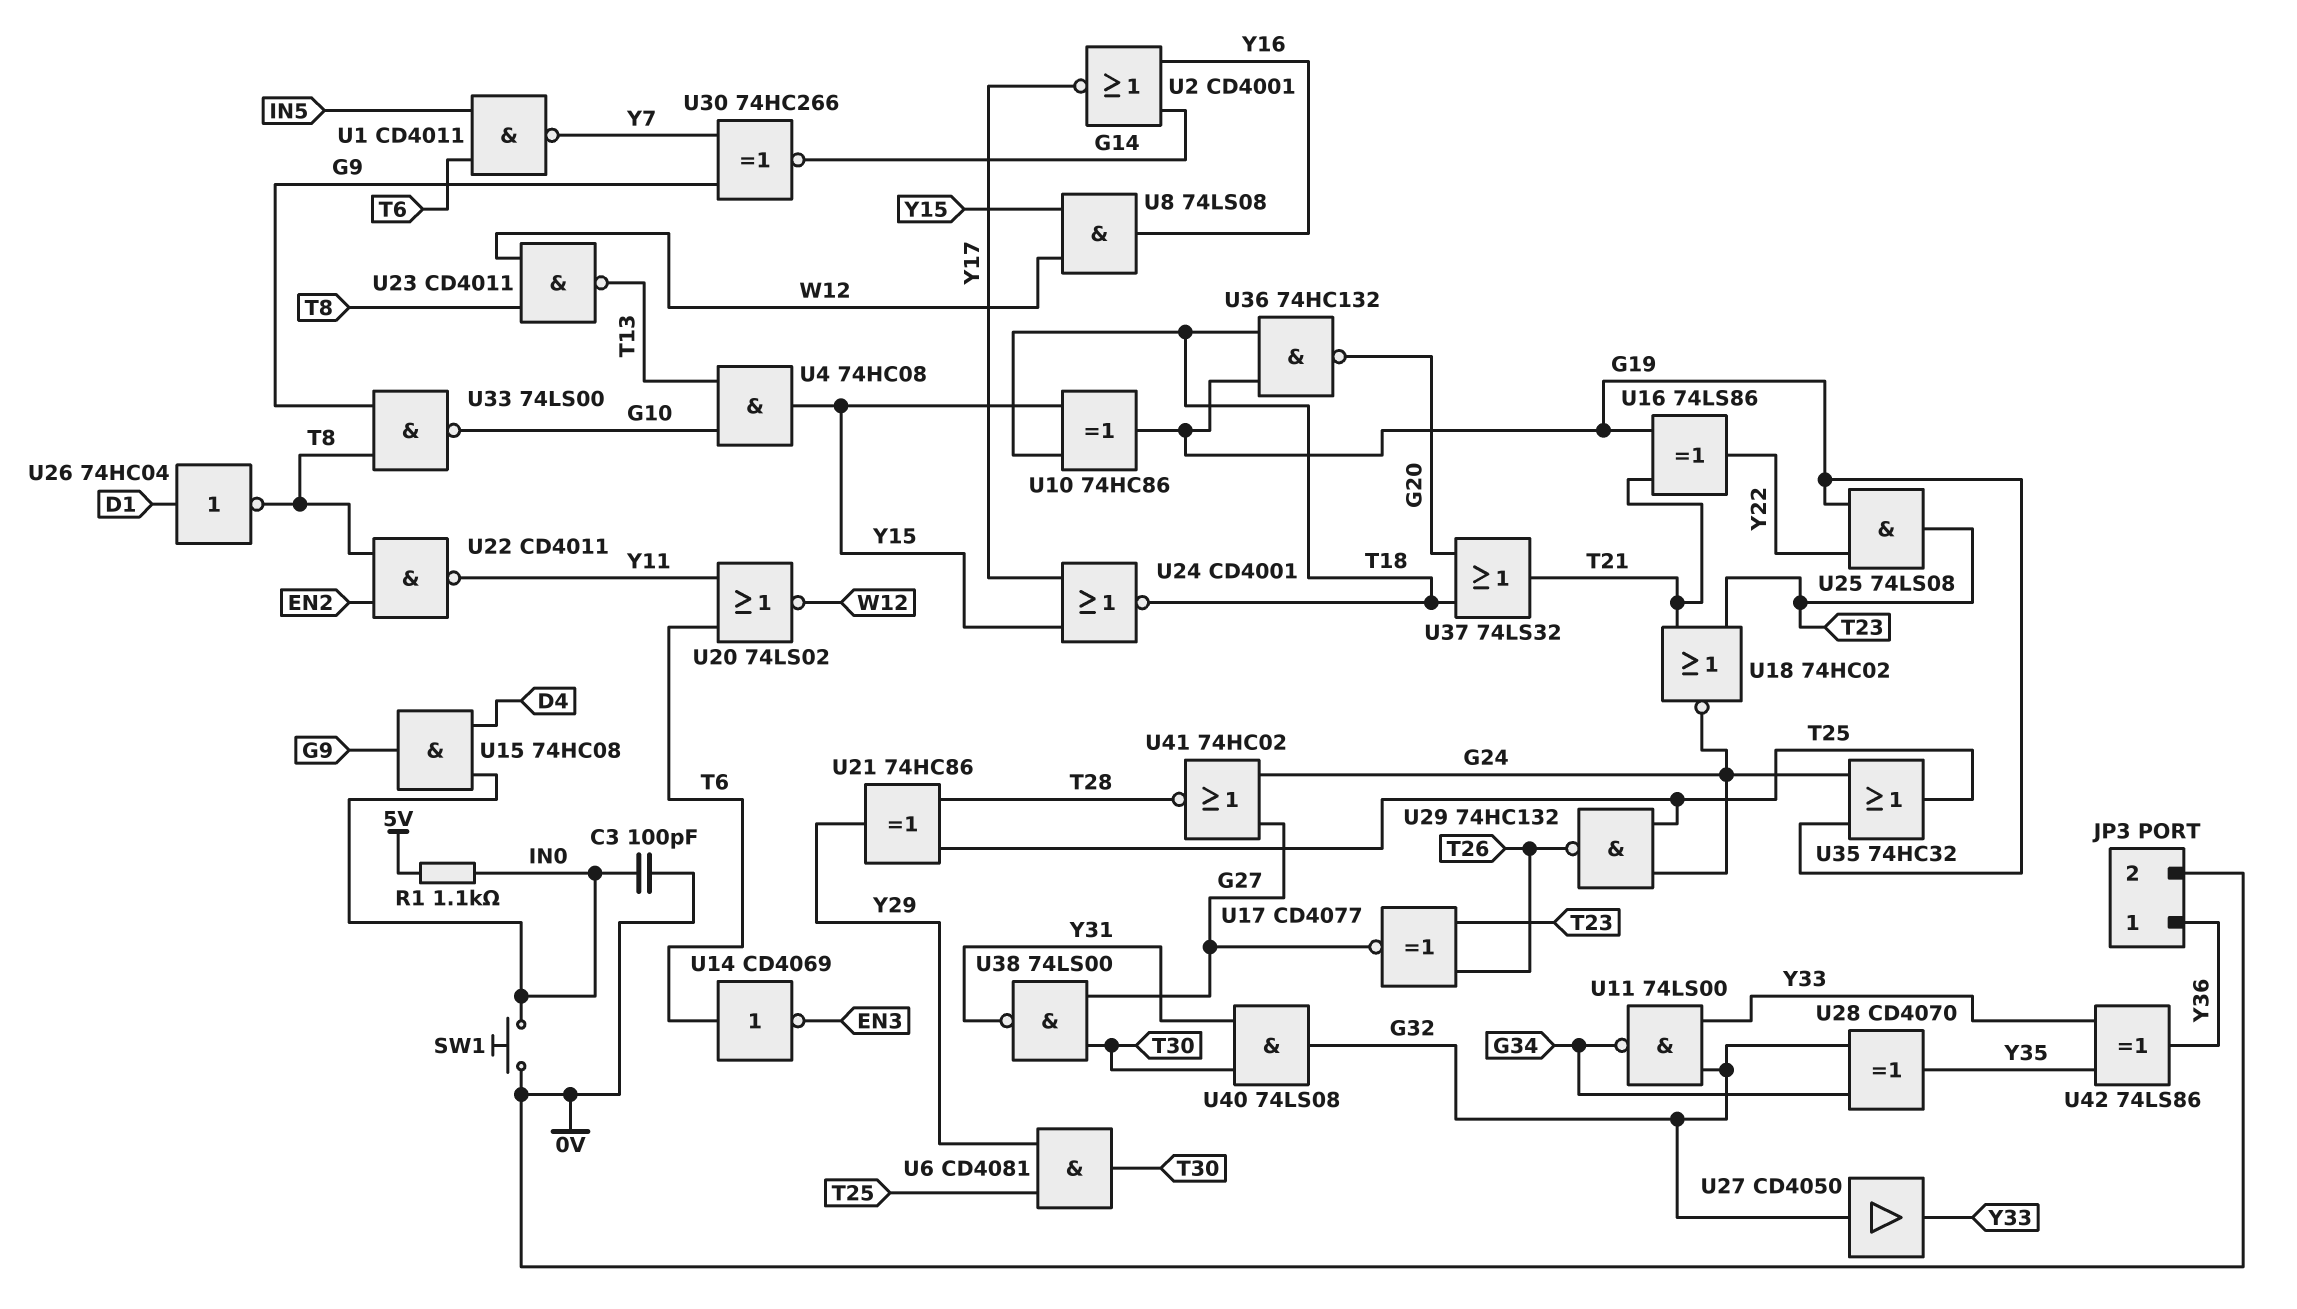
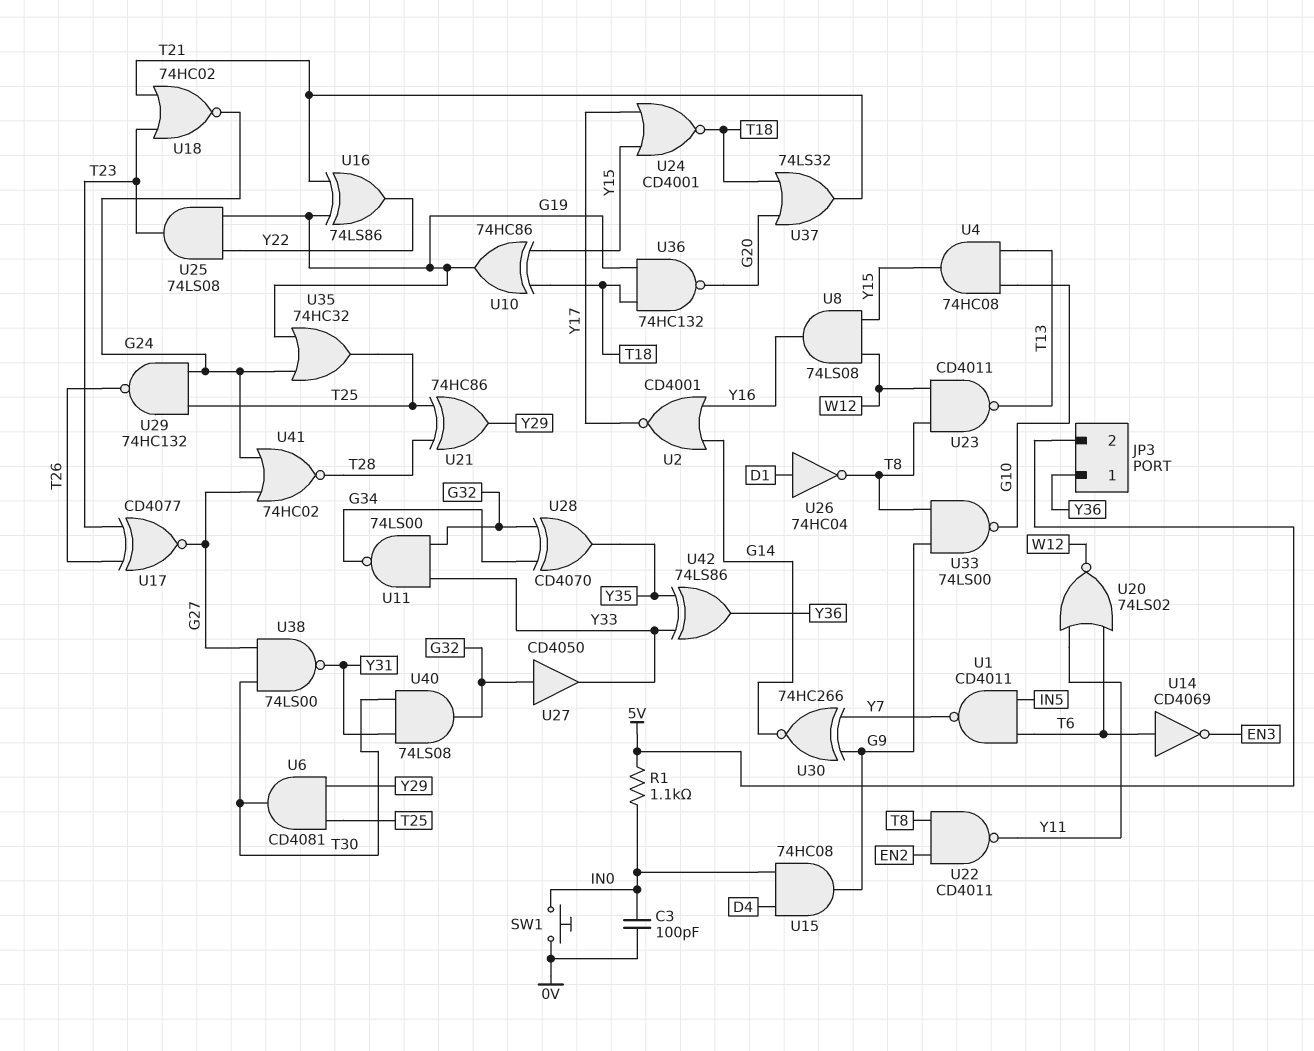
JP3 pin 2: 0V -> 5V

